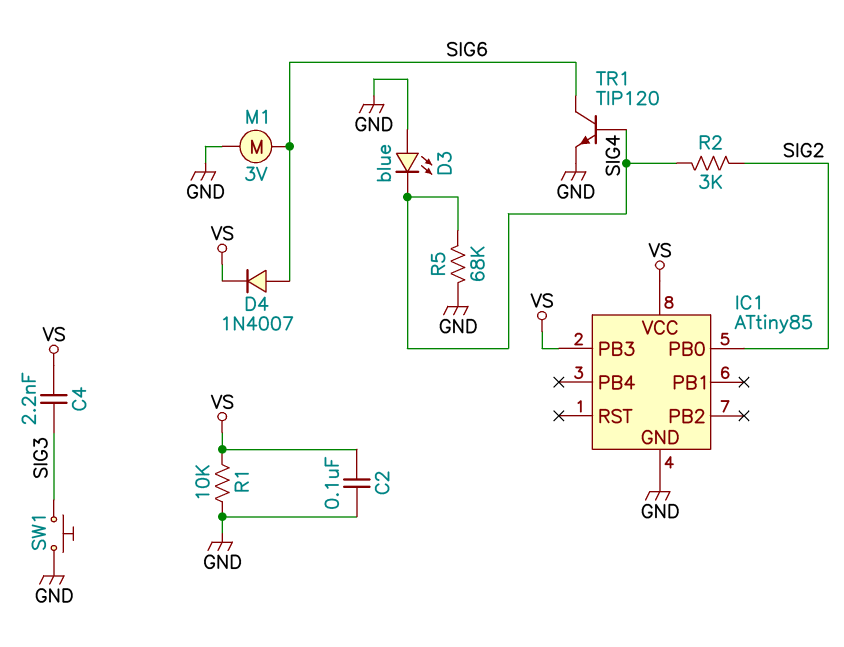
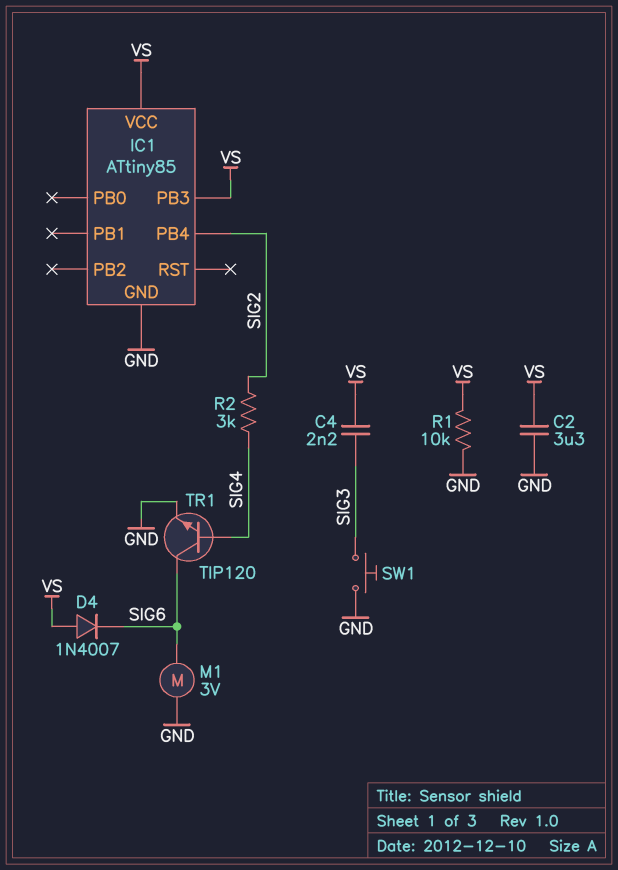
C2: 100nF (GND, VS) -> 3.3uF (GND, VS)
D3: LED blue (A GND, K SIG4) -> none
D4: diode 1N4007 (A SIG6, K VS) -> diode 1N4007 (A VS, K SIG6)
IC1 pin PB0: SIG2 -> none
IC1 pin PB4: none -> SIG2
R5: 68k (GND, SIG4) -> none

